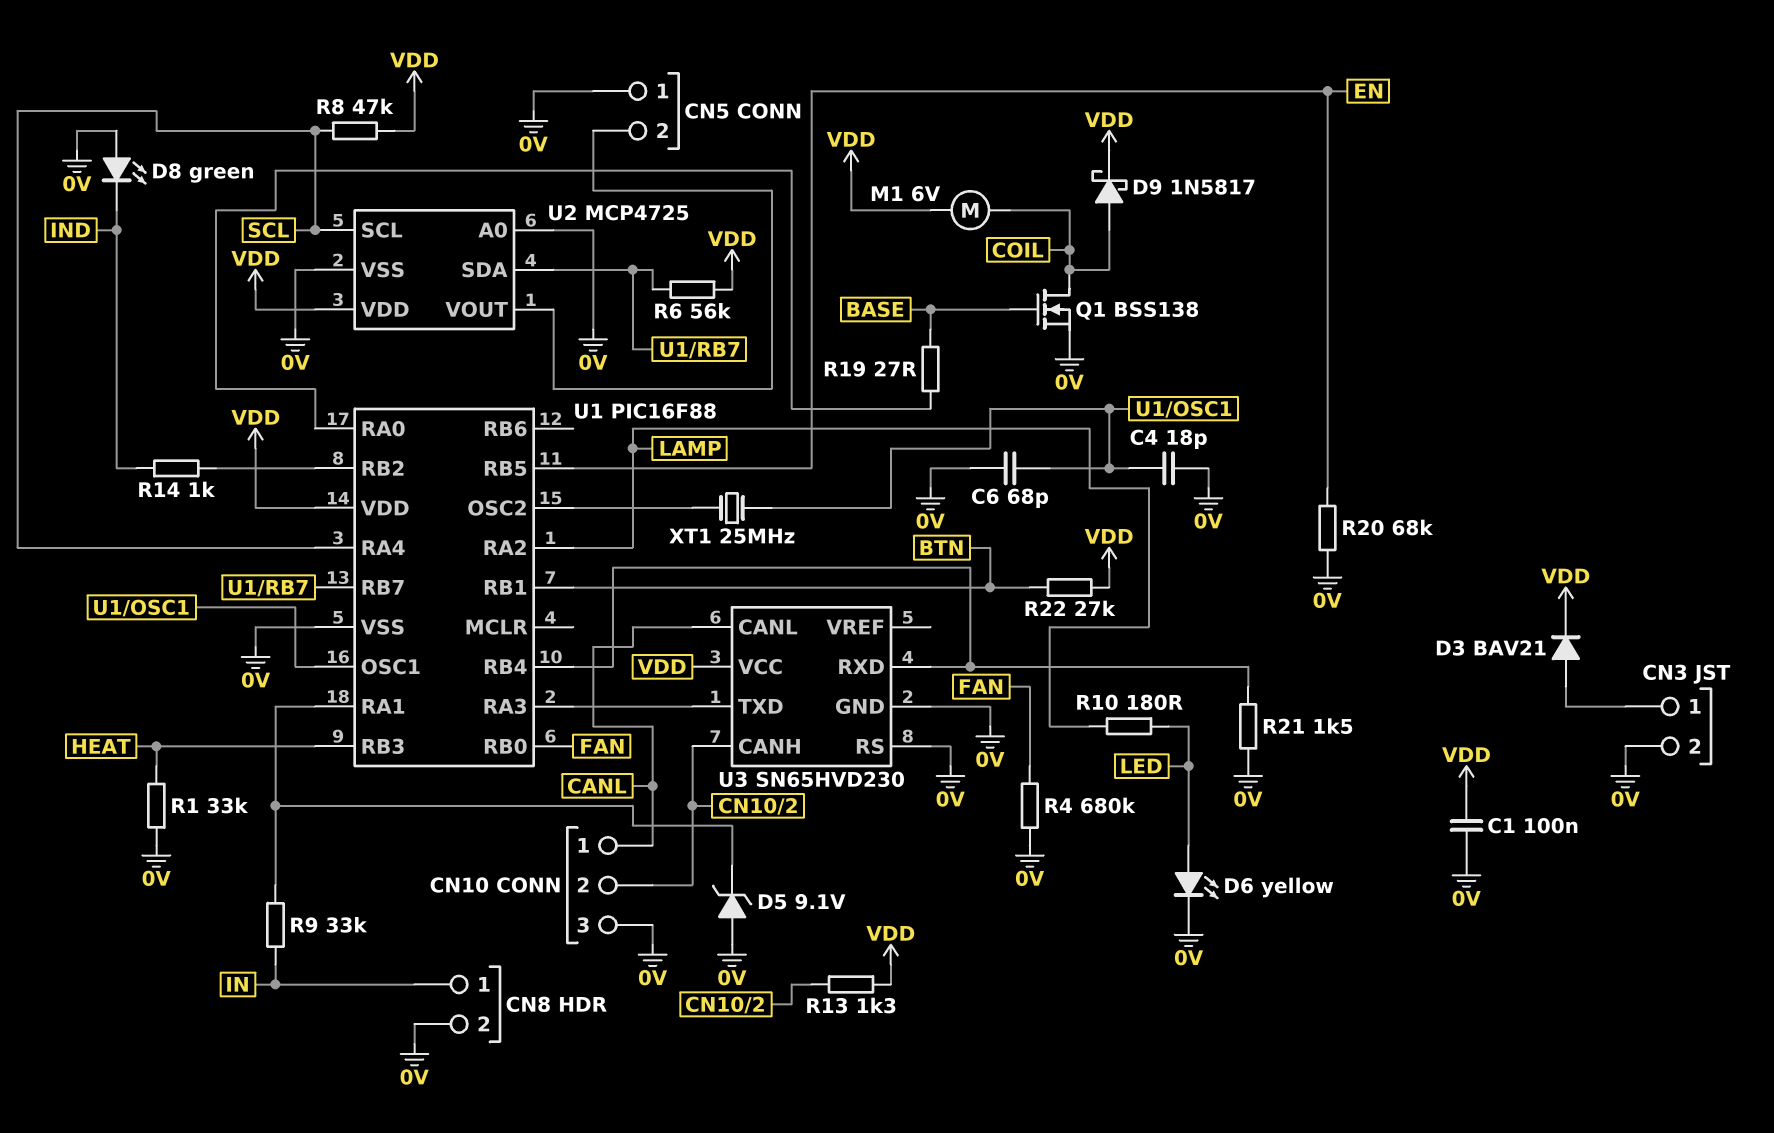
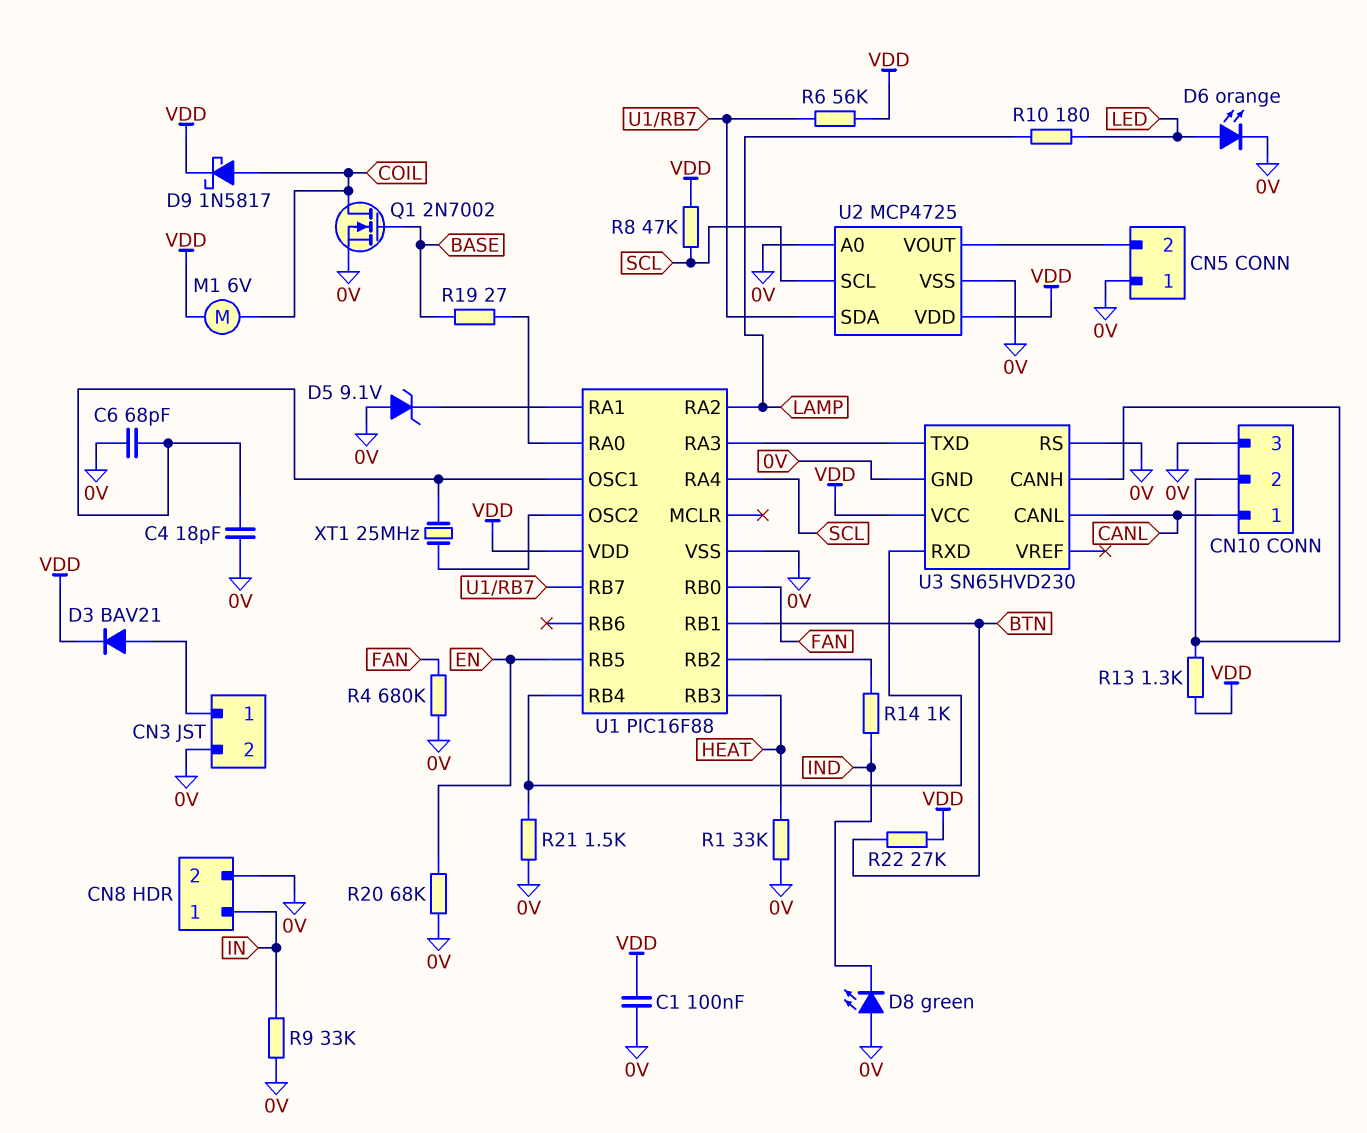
D6: LED yellow (A LED, K 0V) -> LED orange (A LED, K 0V)
Q1: NMOS BSS138 (G BASE, D COIL, S 0V) -> NMOS 2N7002 (G BASE, D COIL, S 0V)
R9: 33k (IN, U1/RA1) -> 33k (0V, IN)

